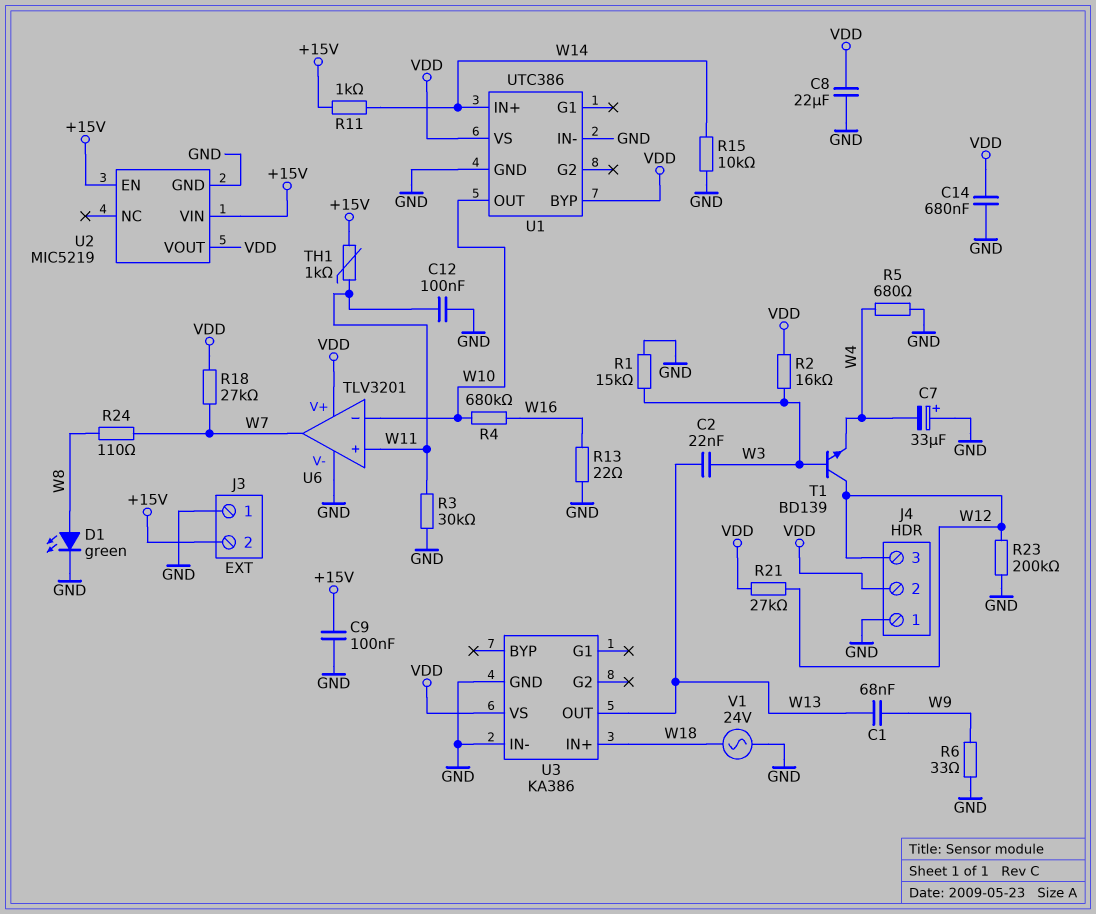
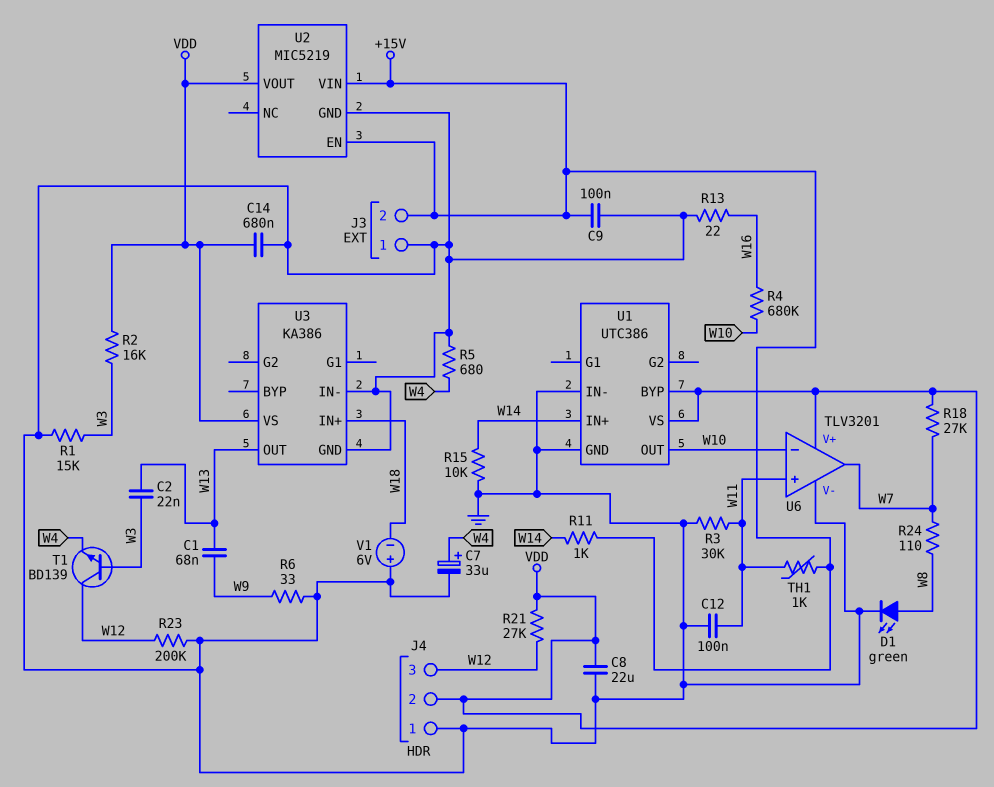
C7: 33uF (plus GND, minus W4) -> 33uF (plus W4, minus GND)
V1: AC 24V (GND, W18) -> 6V (plus GND, minus W18)

